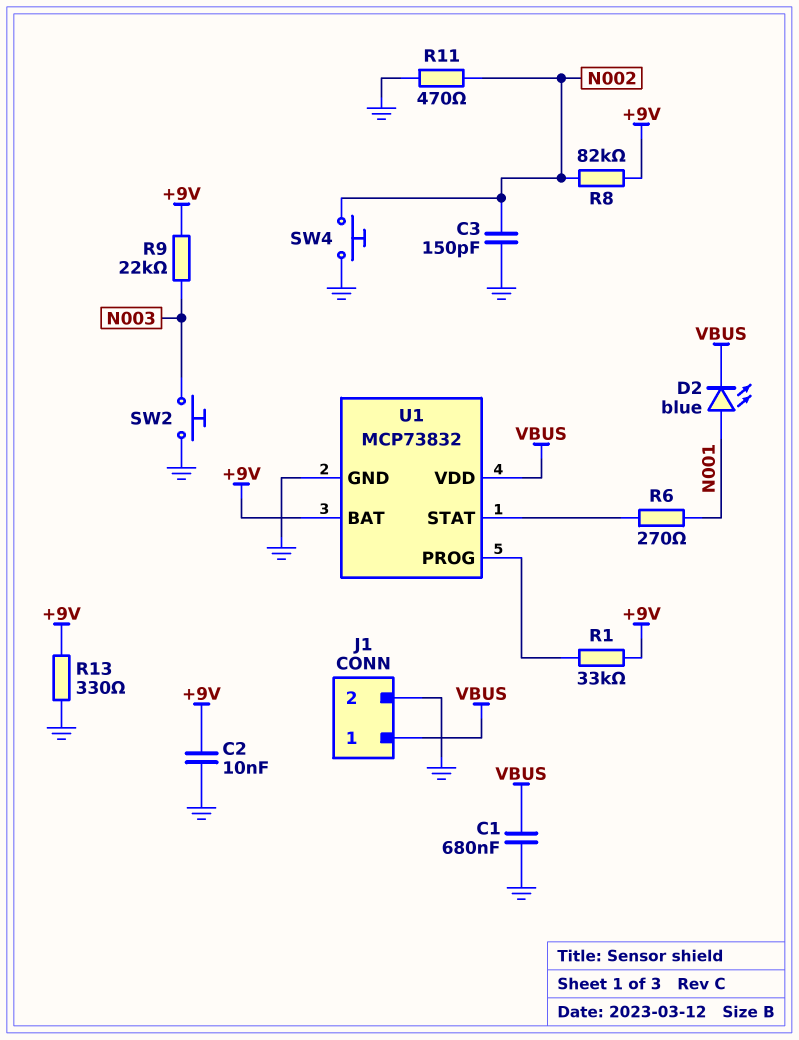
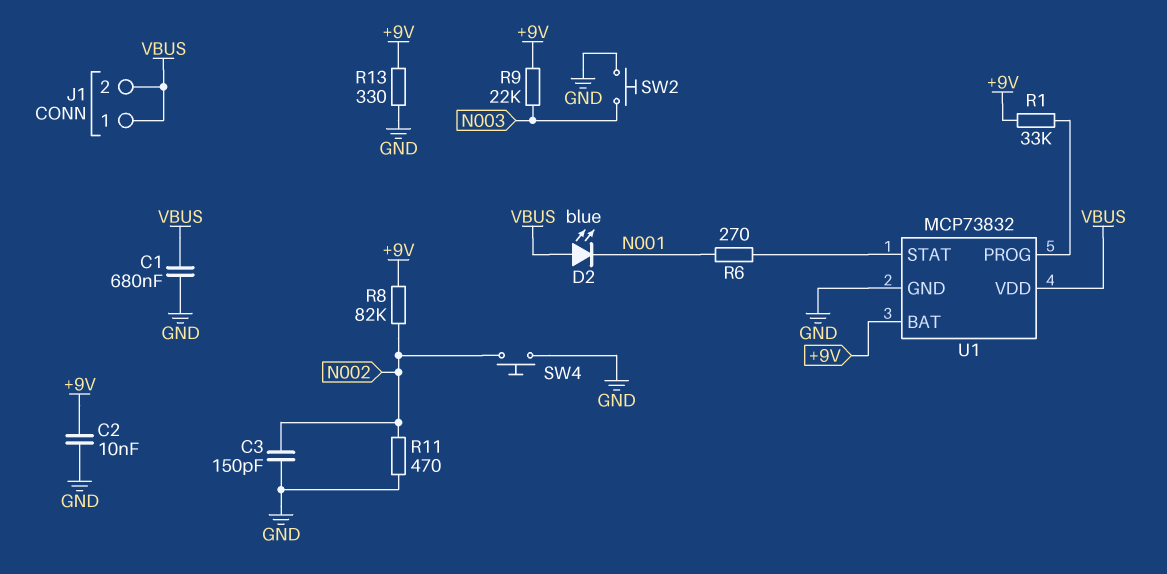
D2: LED blue (A N001, K VBUS) -> LED blue (A VBUS, K N001)
J1 pin 2: GND -> VBUS

